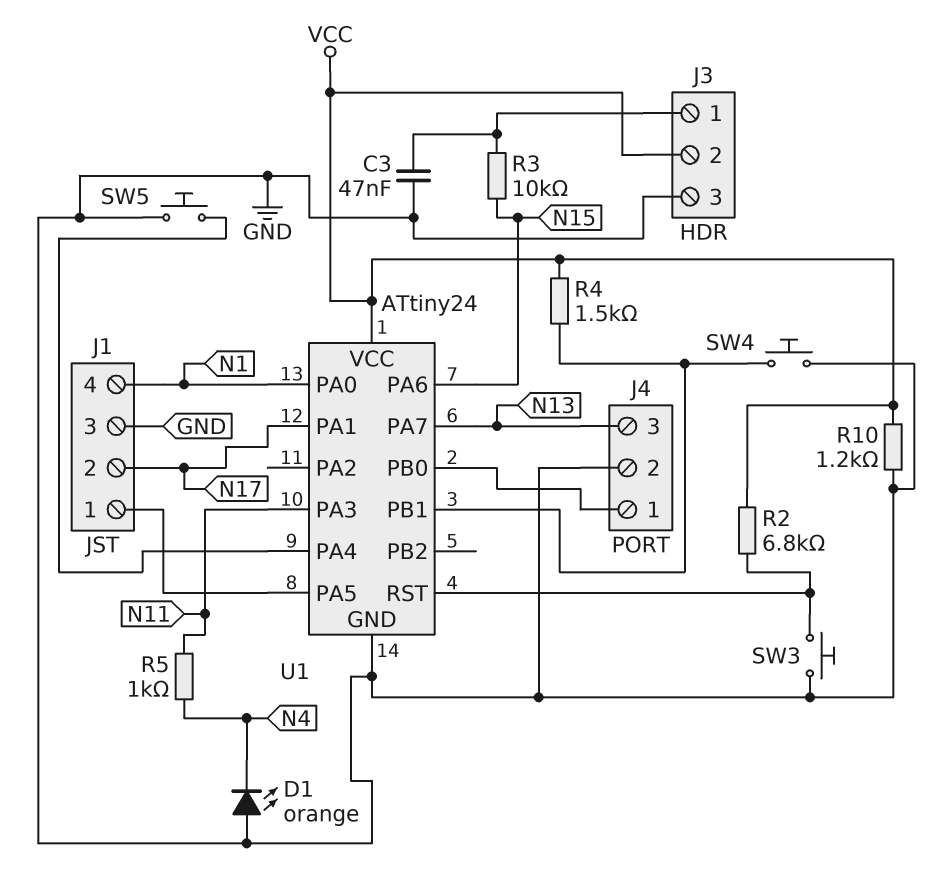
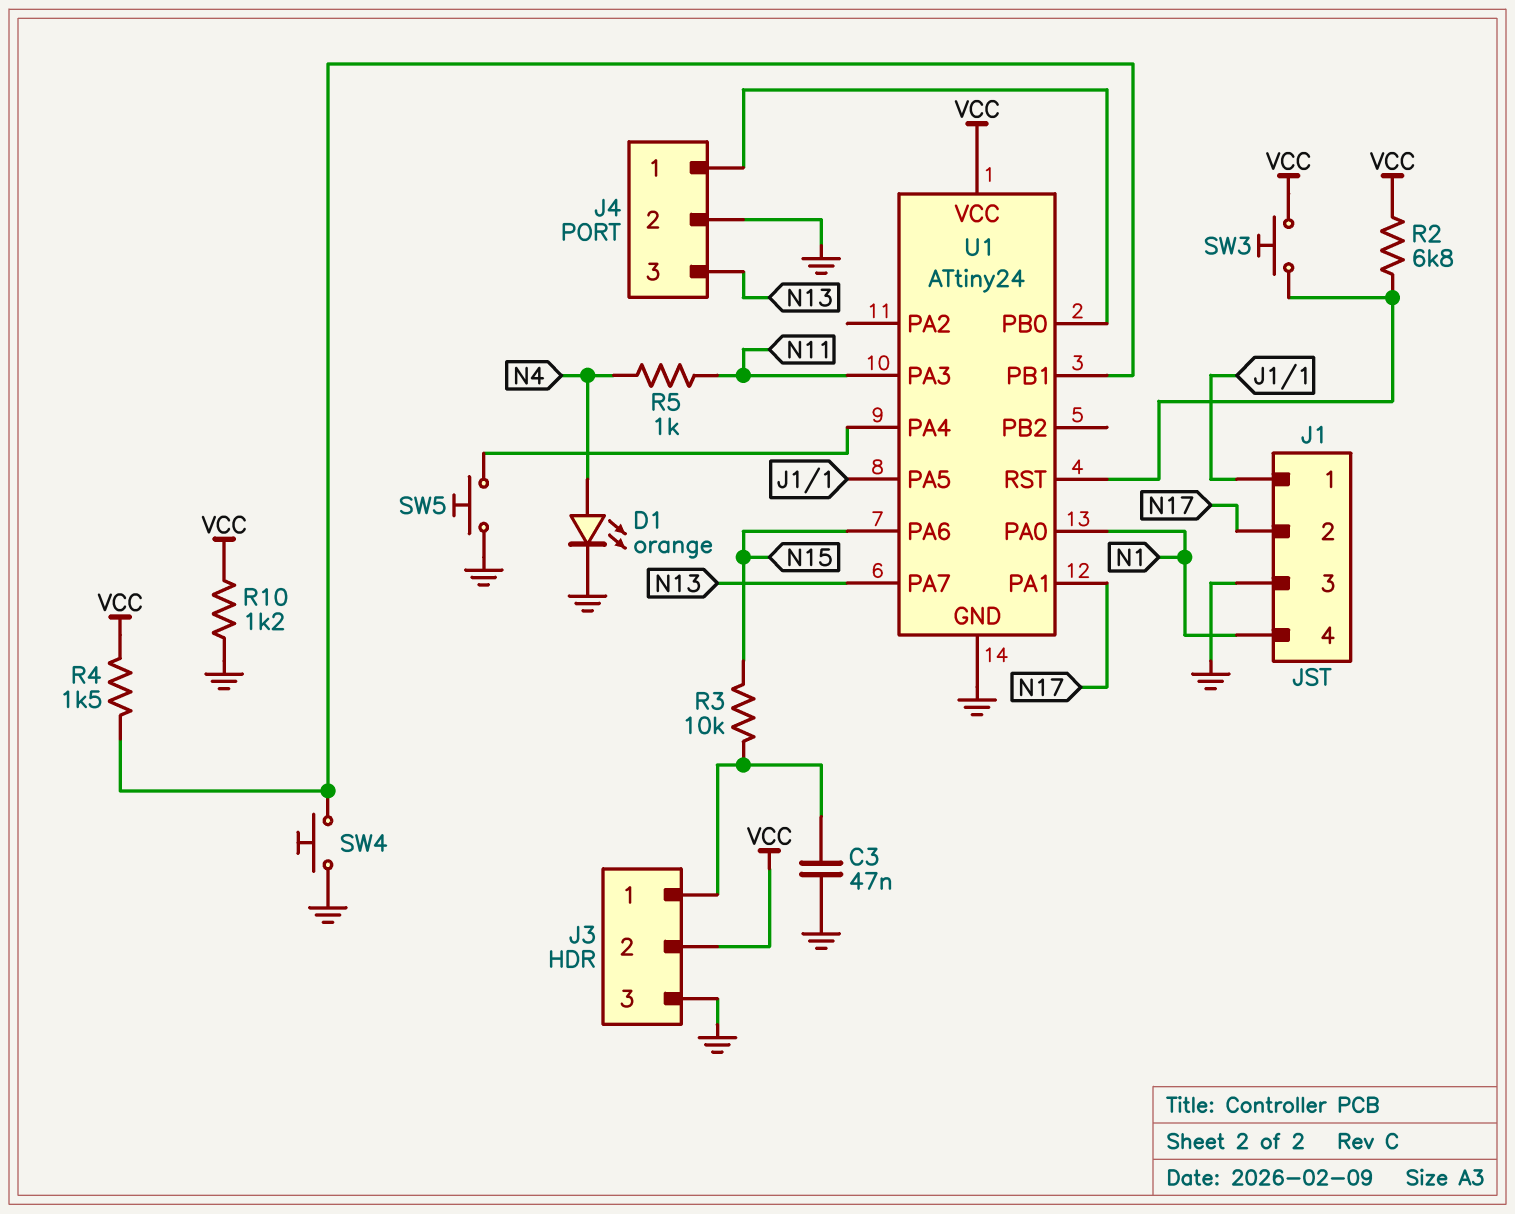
D1: LED orange (A GND, K N4) -> LED orange (A N4, K GND)
SW3: button (GND, U1/RST) -> button (U1/RST, VCC)

